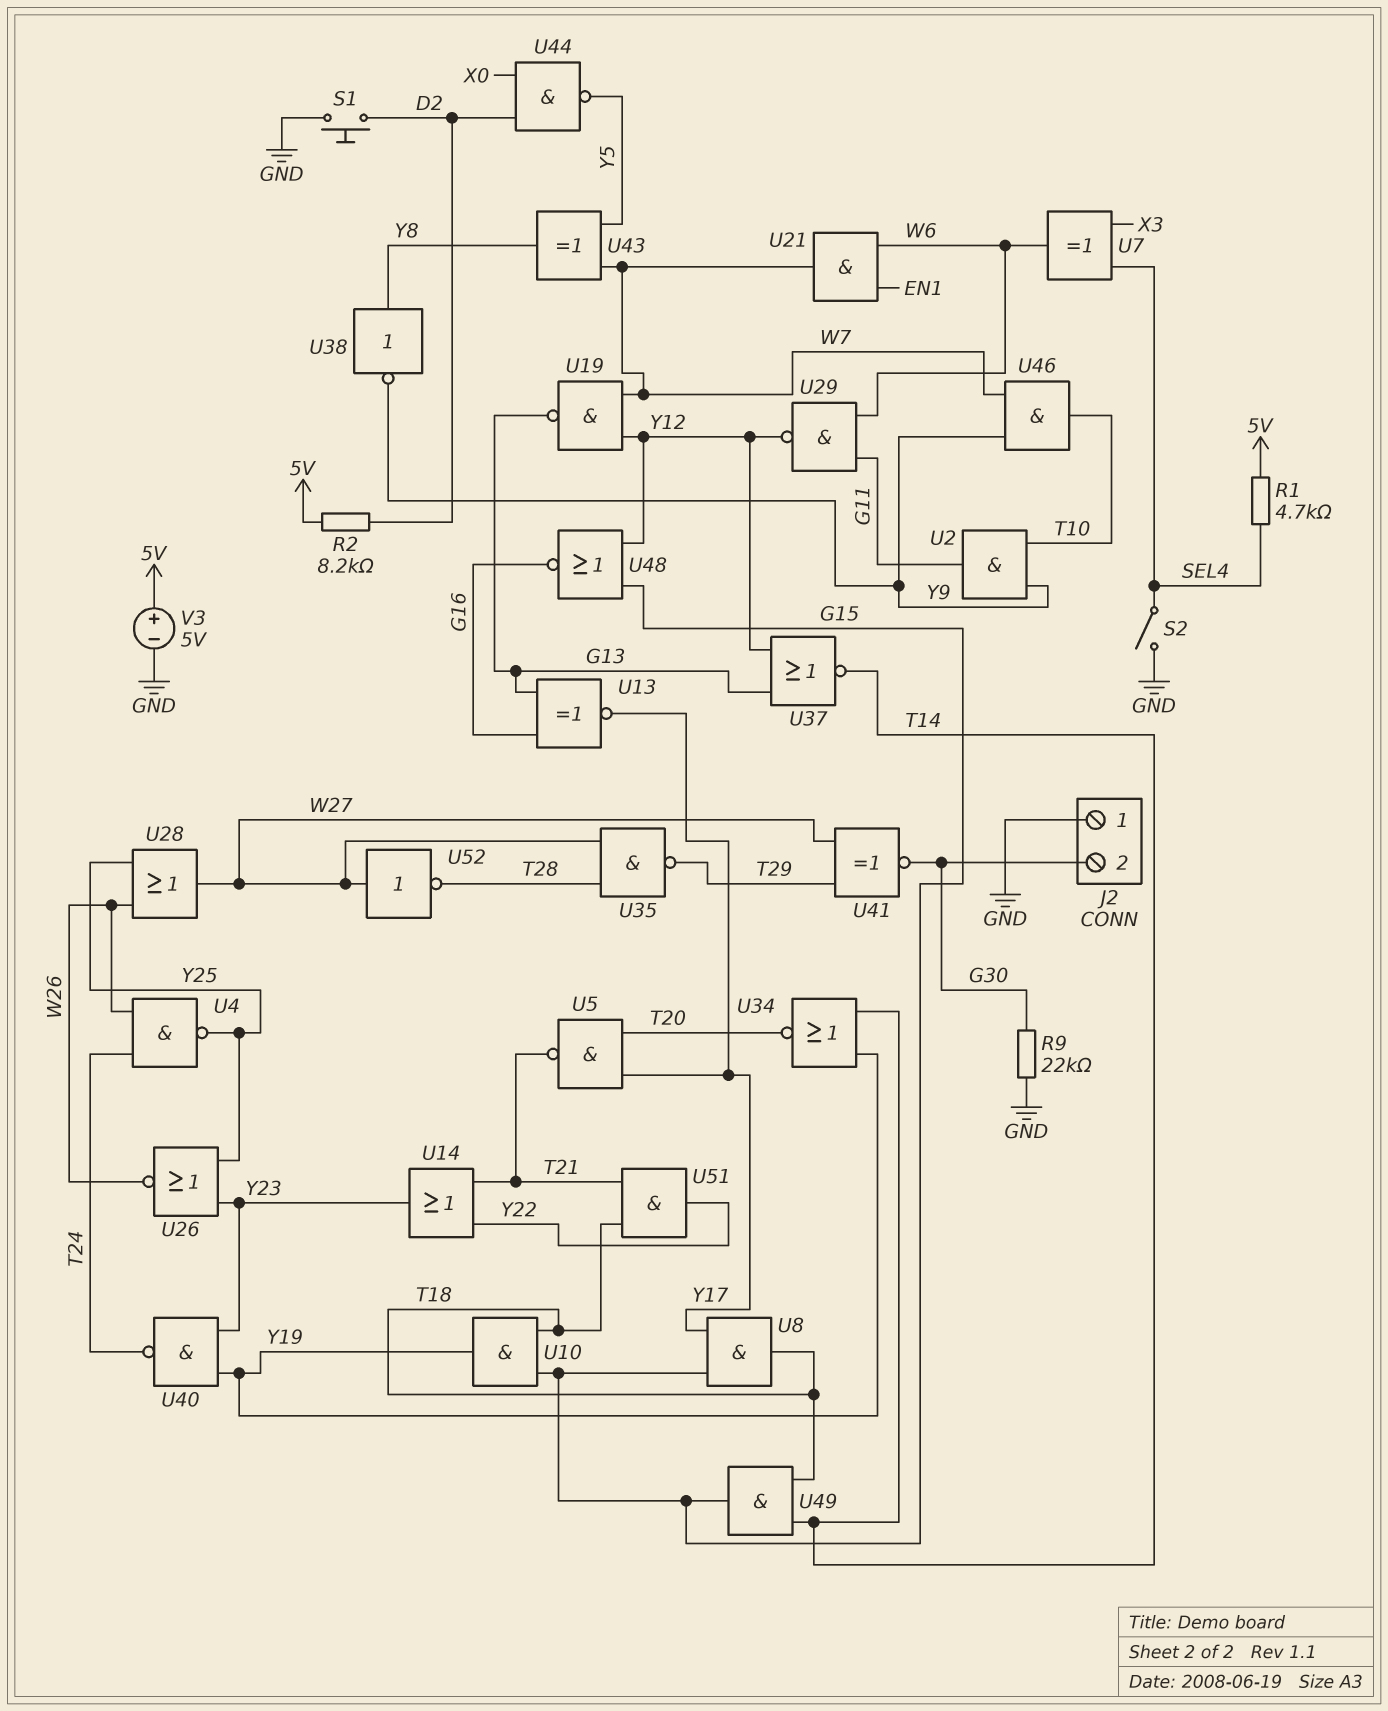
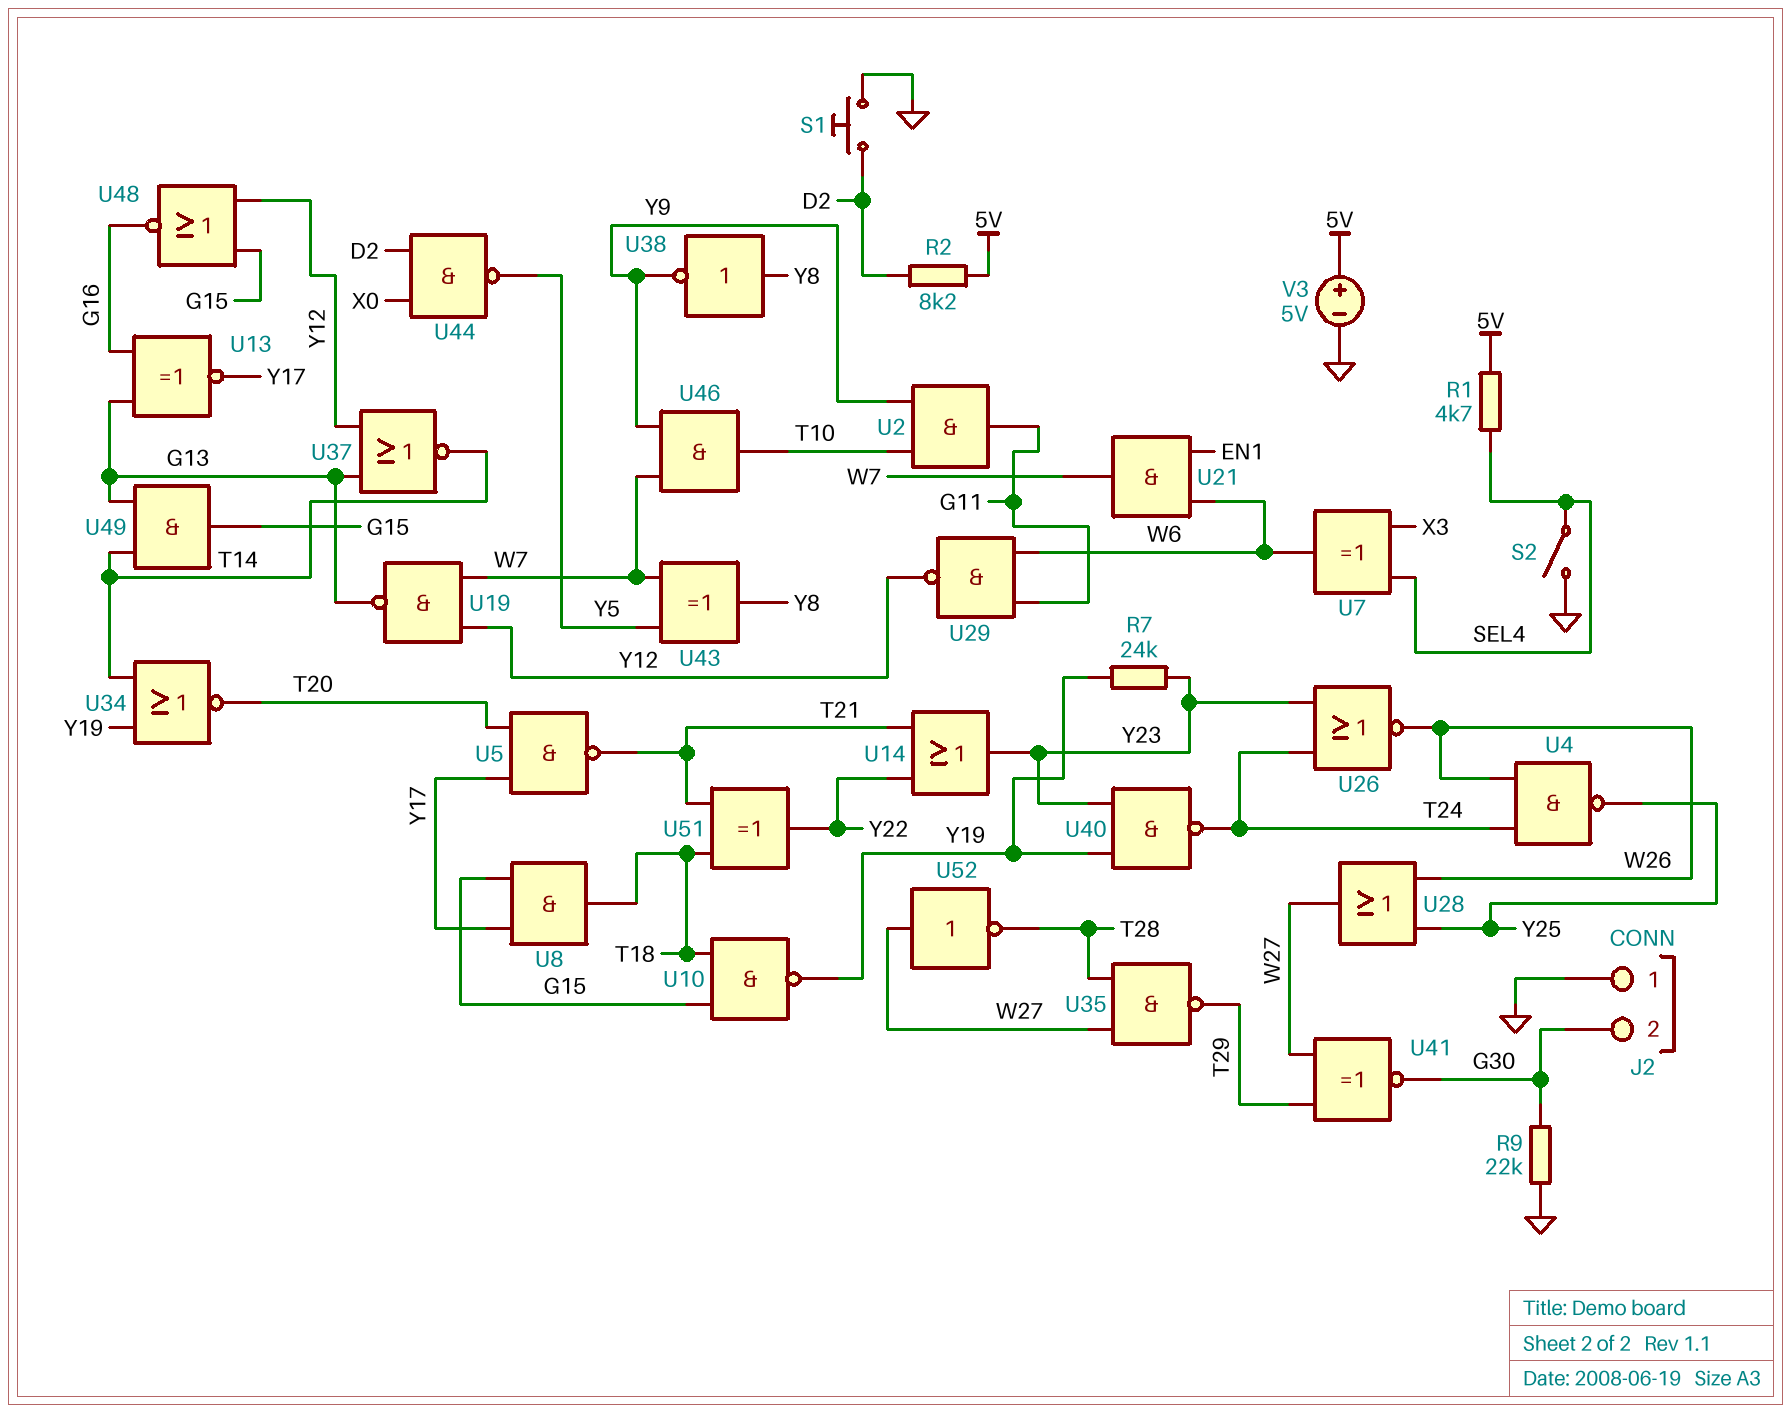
R7: none -> 24k (Y19, Y23)
U10: AND (in G15, in T18, out Y19) -> NAND (in G15, in T18, out Y19)
U26: NOR (in Y23, in Y25, out W26) -> NOR (in T24, in Y23, out W26)
U49: AND (in T14, in T18, out G15) -> AND (in G13, in T14, out G15)
U51: AND (in T18, in T21, out Y22) -> XOR (in T18, in T21, out Y22)

